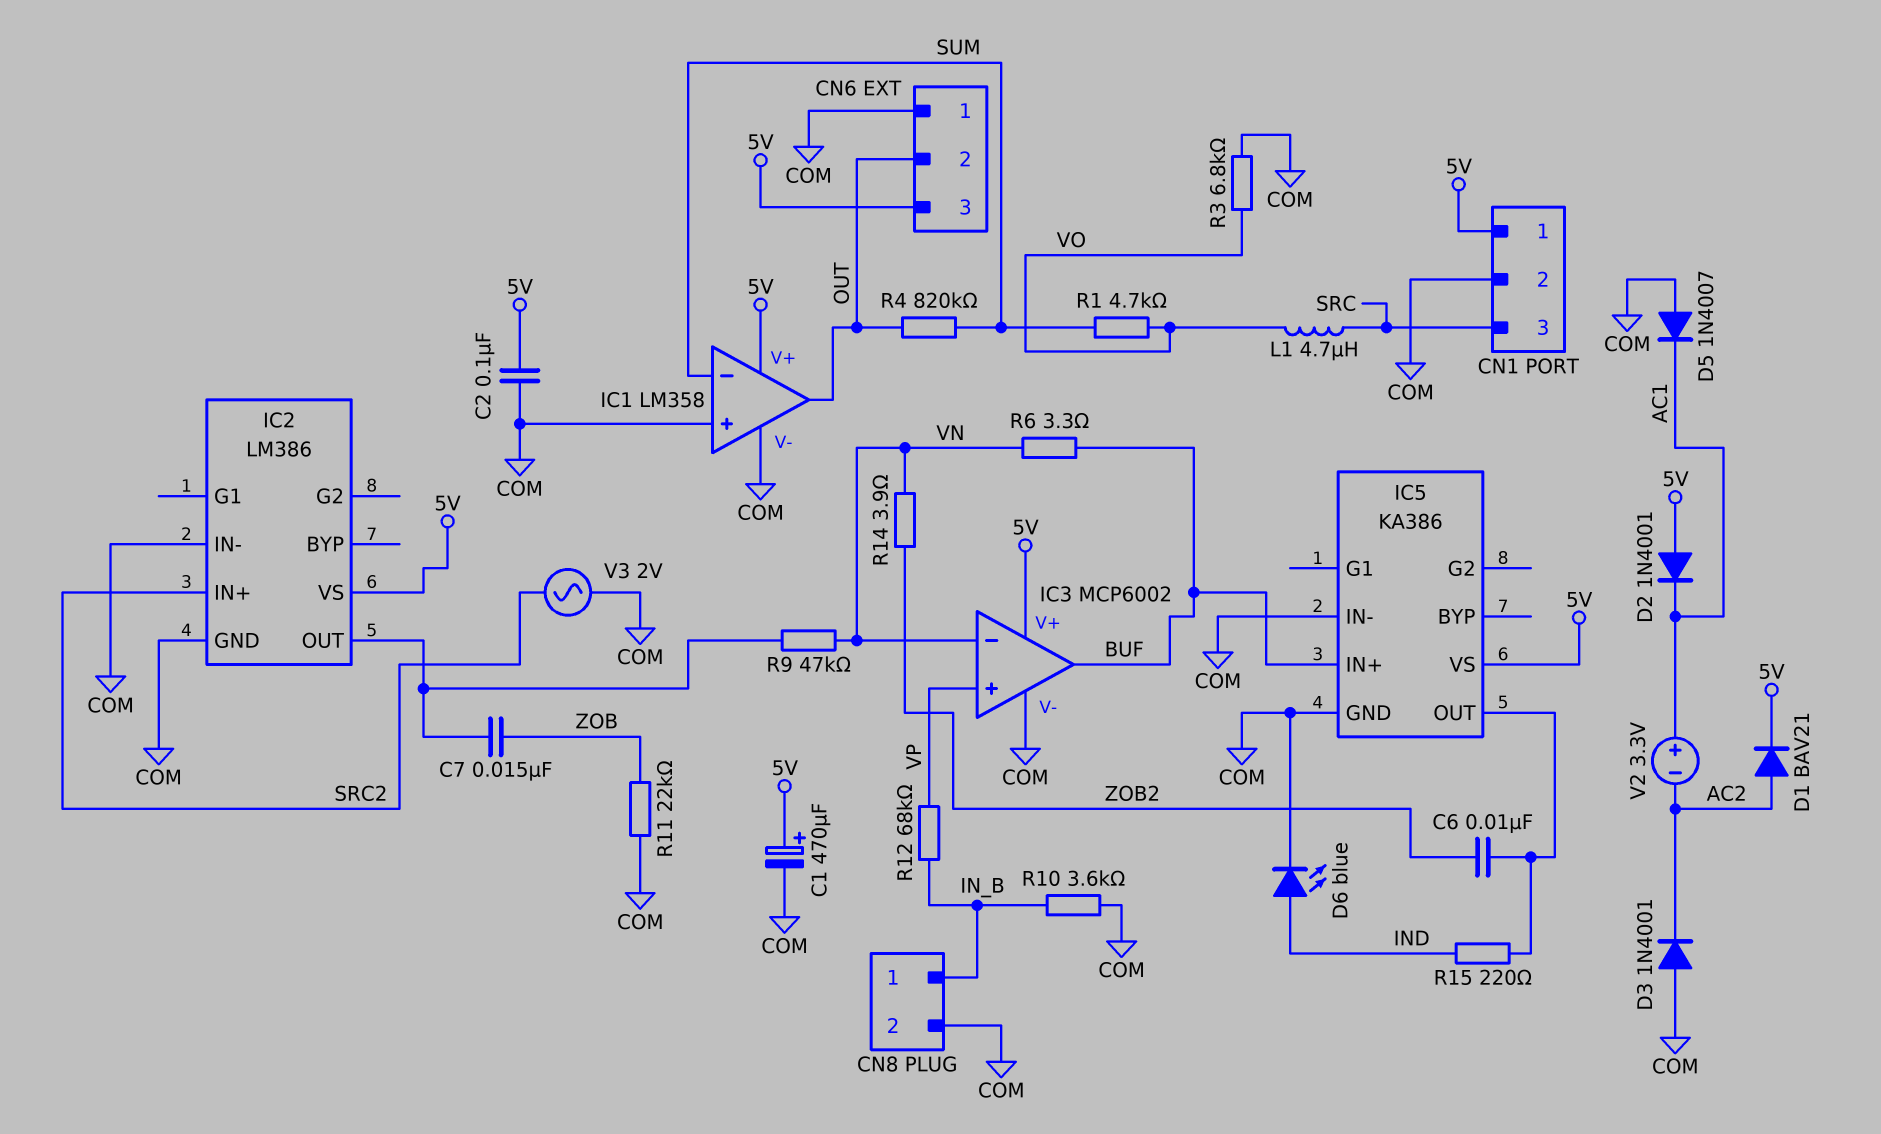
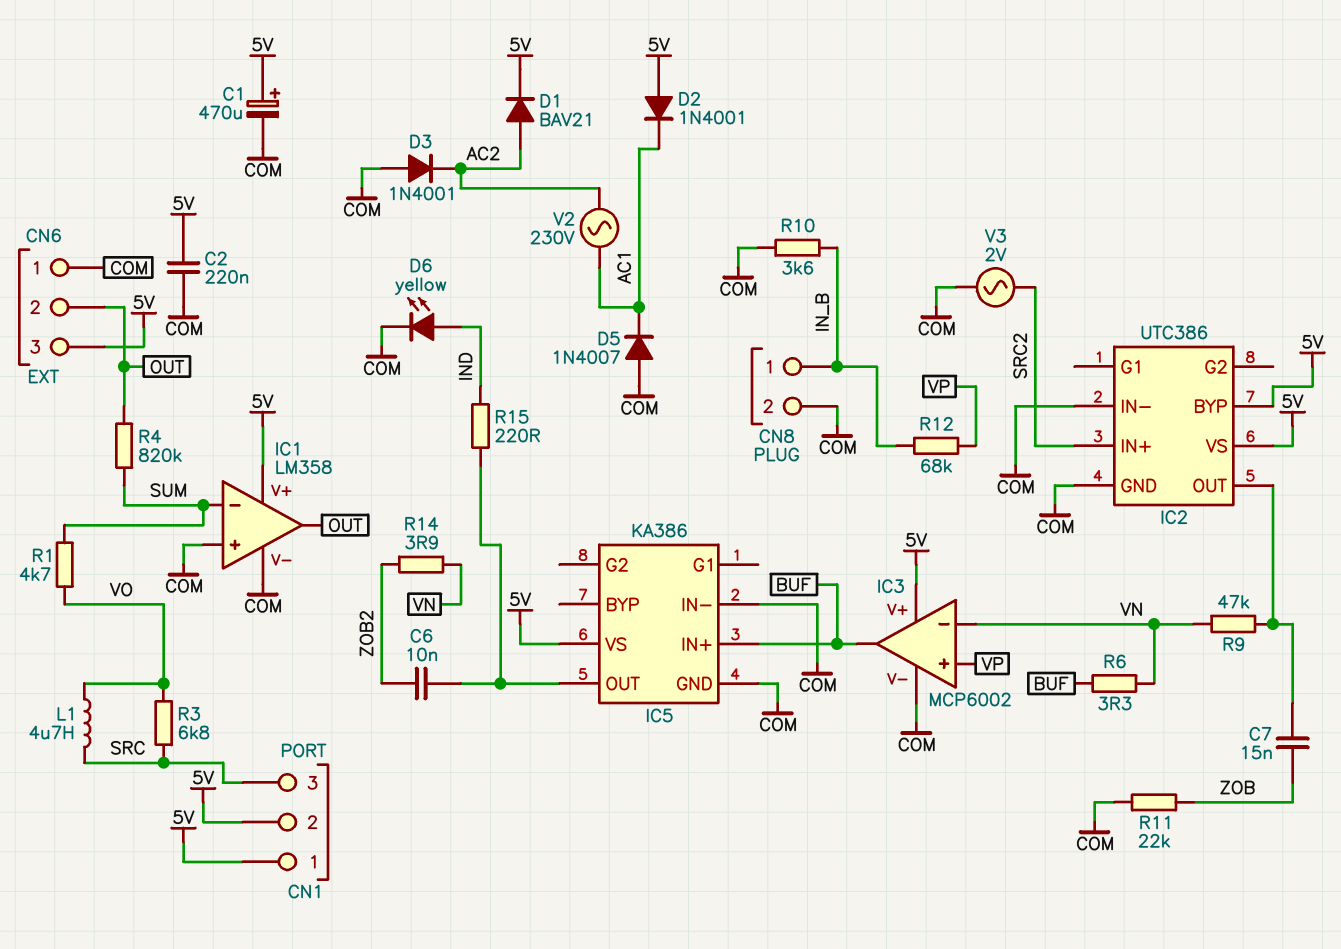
C2: 100nF (5V, COM) -> 220nF (5V, COM)
CN1 pin 2: COM -> 5V
D6: LED blue (A IND, K COM) -> LED yellow (A IND, K COM)
IC2: LM386 -> UTC386
IC2 pin BYP: none -> 5V
R3: 6.8k (COM, VO) -> 6.8k (SRC, VO)
V2: 3.3V (plus AC1, minus AC2) -> AC 230V (AC1, AC2)

